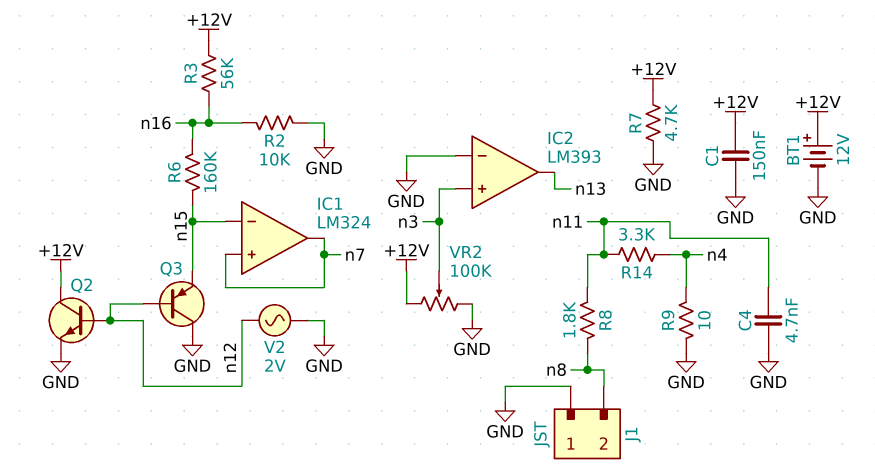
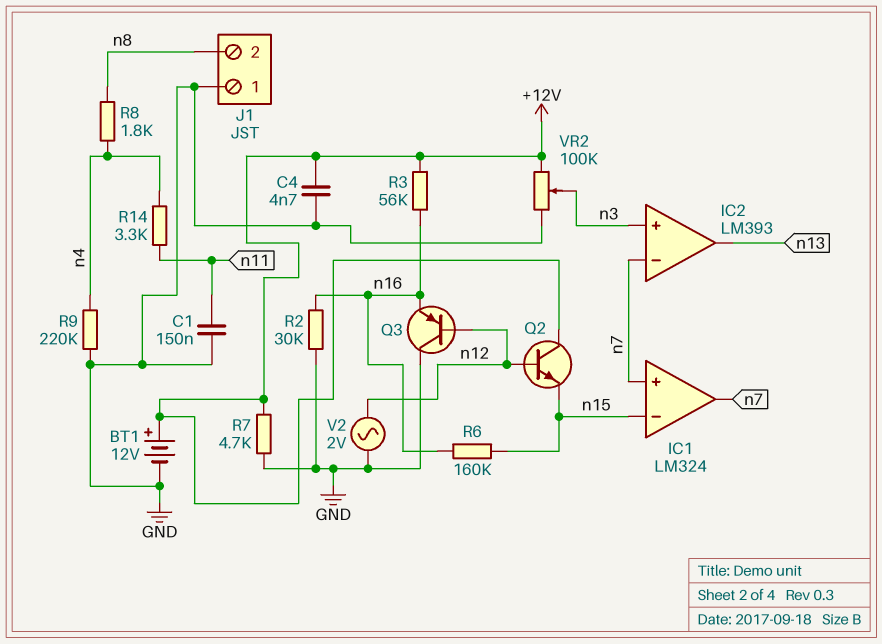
C1: 150nF (+12V, GND) -> 150nF (GND, n11)
C4: 4.7nF (GND, n11) -> 4.7nF (+12V, GND)
IC2 pin in-: GND -> n7
Q2: NPN (B n12, C +12V, E GND) -> NPN (B n12, C +12V, E n15)
Q3: PNP (B n12, C GND, E n15) -> PNP (B n12, C GND, E n16)
R2: 10k (GND, n16) -> 30k (GND, n16)
R8: 1.8k (n8, n11) -> 1.8k (n4, n8)
R9: 10 (GND, n4) -> 220k (GND, n4)

